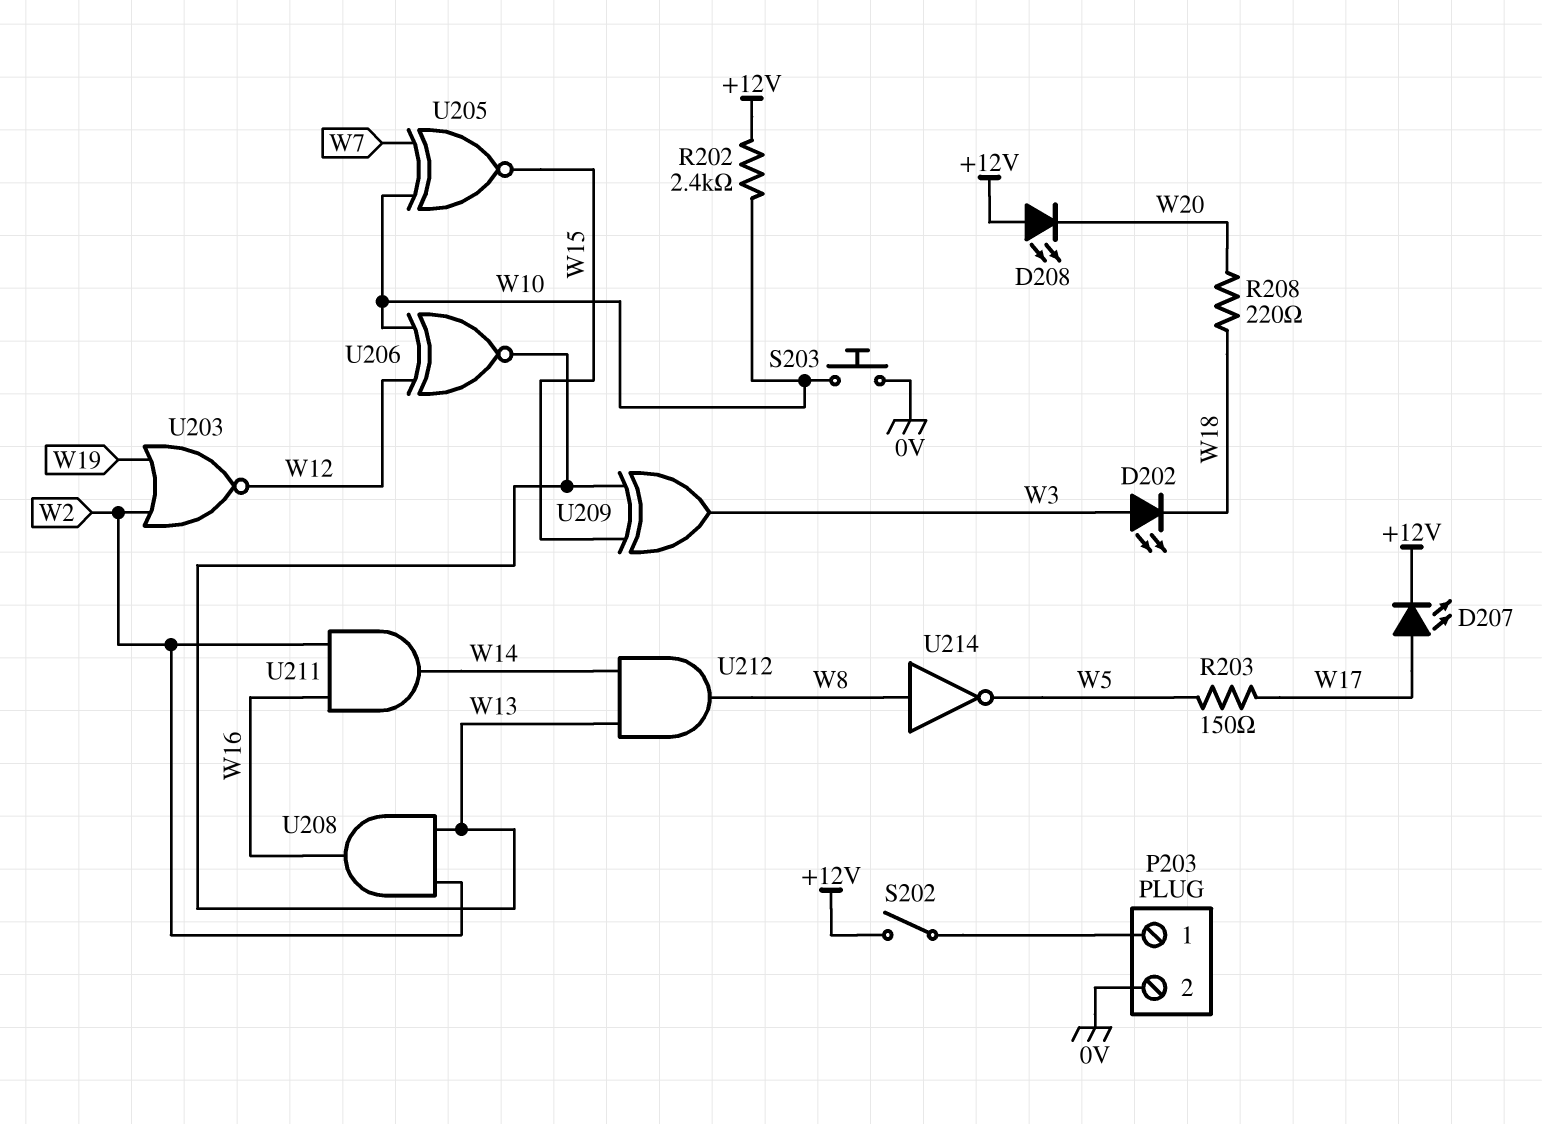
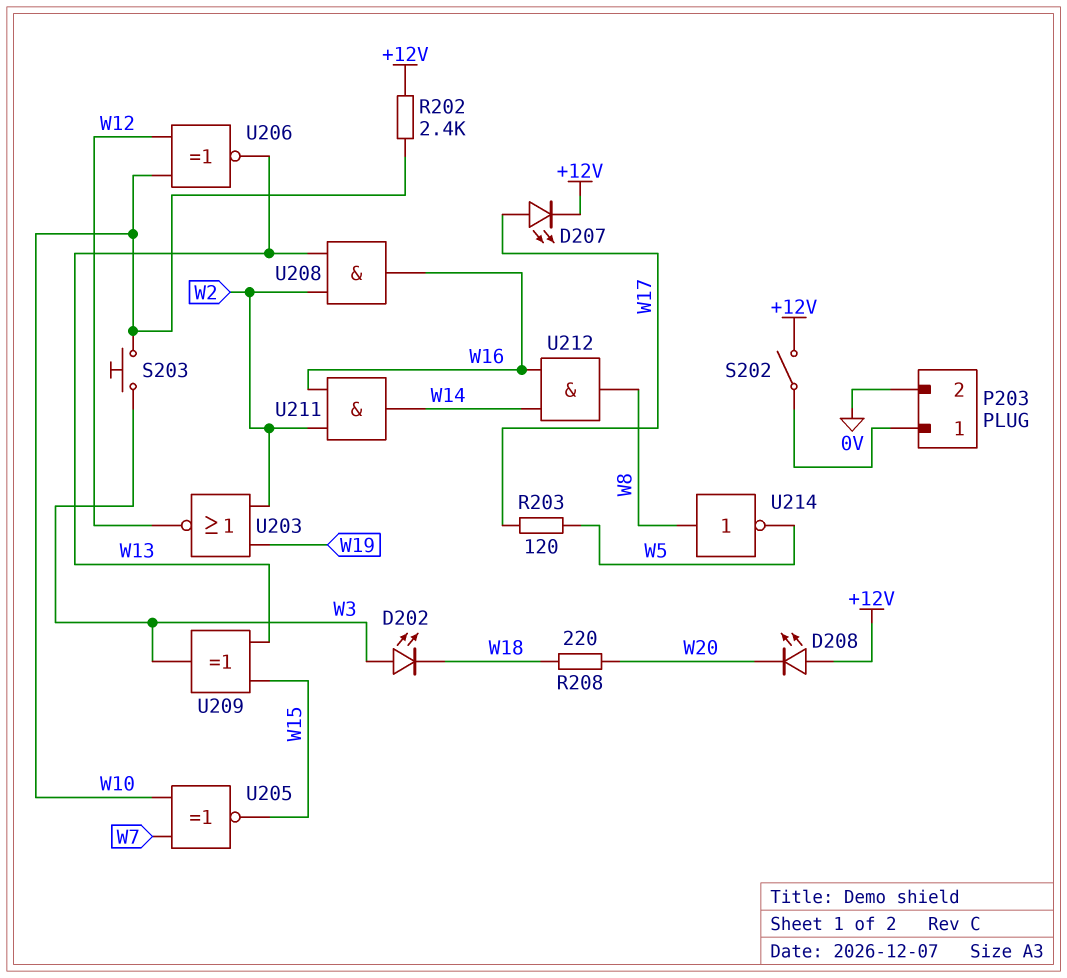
R203: 150 (W5, W17) -> 120 (W5, W17)
S203: button (0V, W10) -> button (W3, W10)
U212: AND (in W13, in W14, out W8) -> AND (in W14, in W16, out W8)

